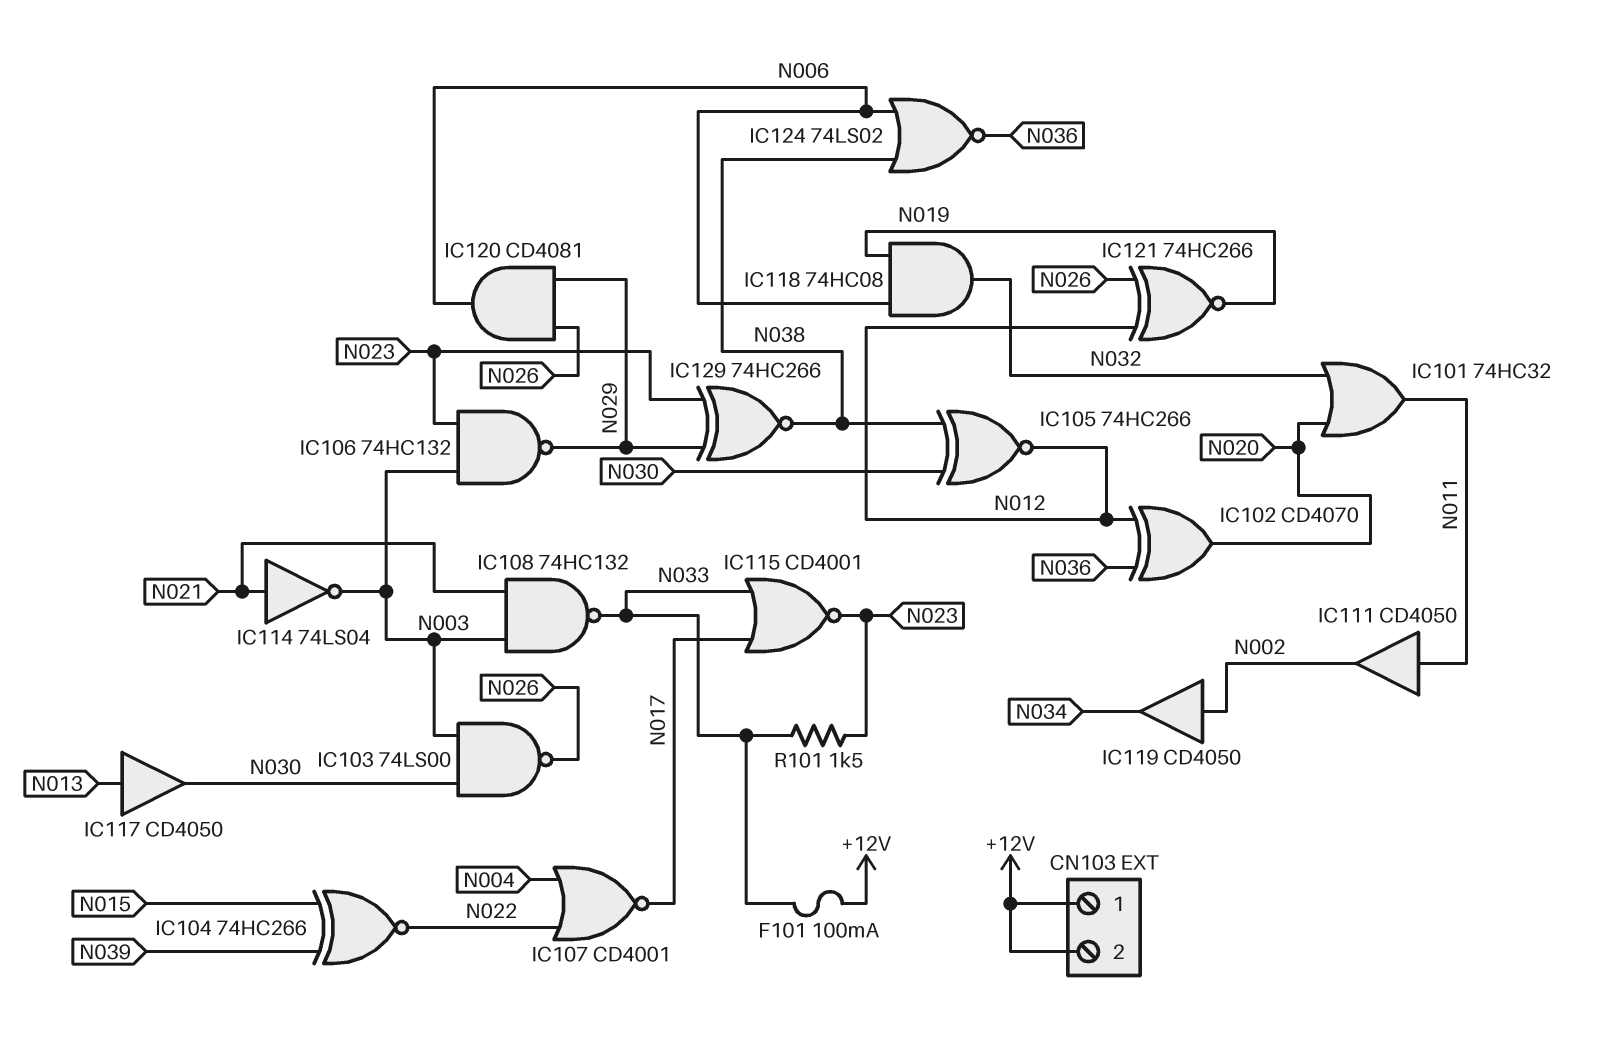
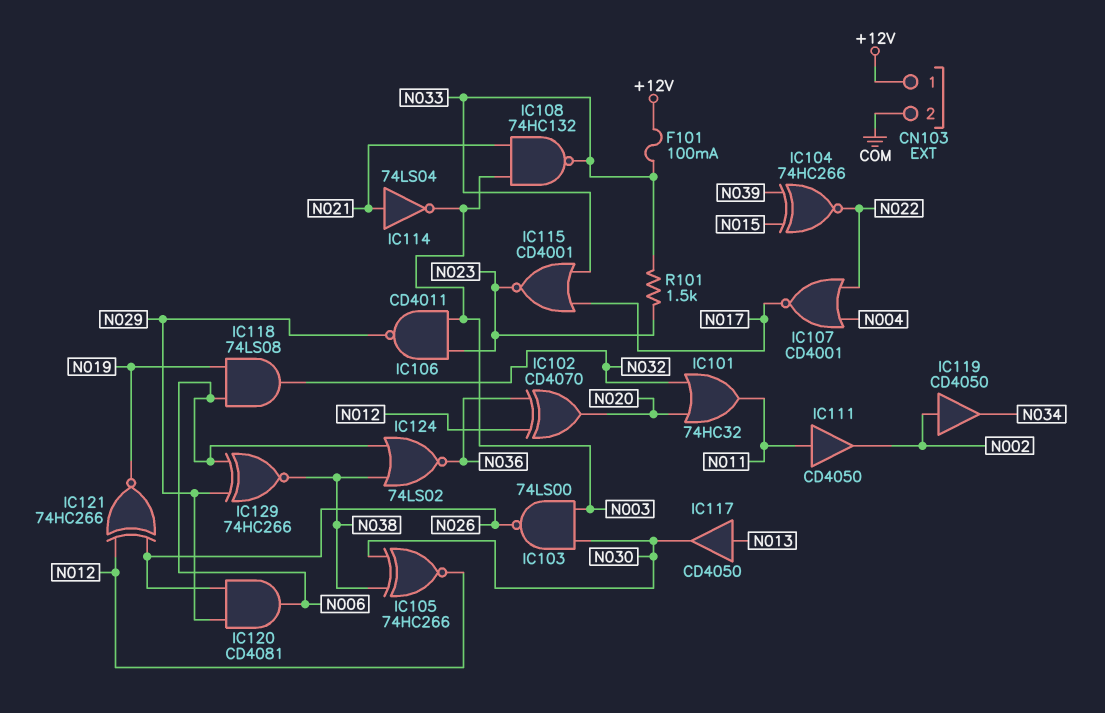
CN103 pin 2: +12V -> COM
IC106: NAND 74HC132 (in N003, in N023, out N029) -> NAND CD4011 (in N003, in N023, out N029)
IC118: AND 74HC08 (in N006, in N019, out N032) -> AND 74LS08 (in N006, in N019, out N032)
IC129: XNOR 74HC266 (in N023, in N029, out N038) -> XNOR 74HC266 (in N006, in N029, out N038)

